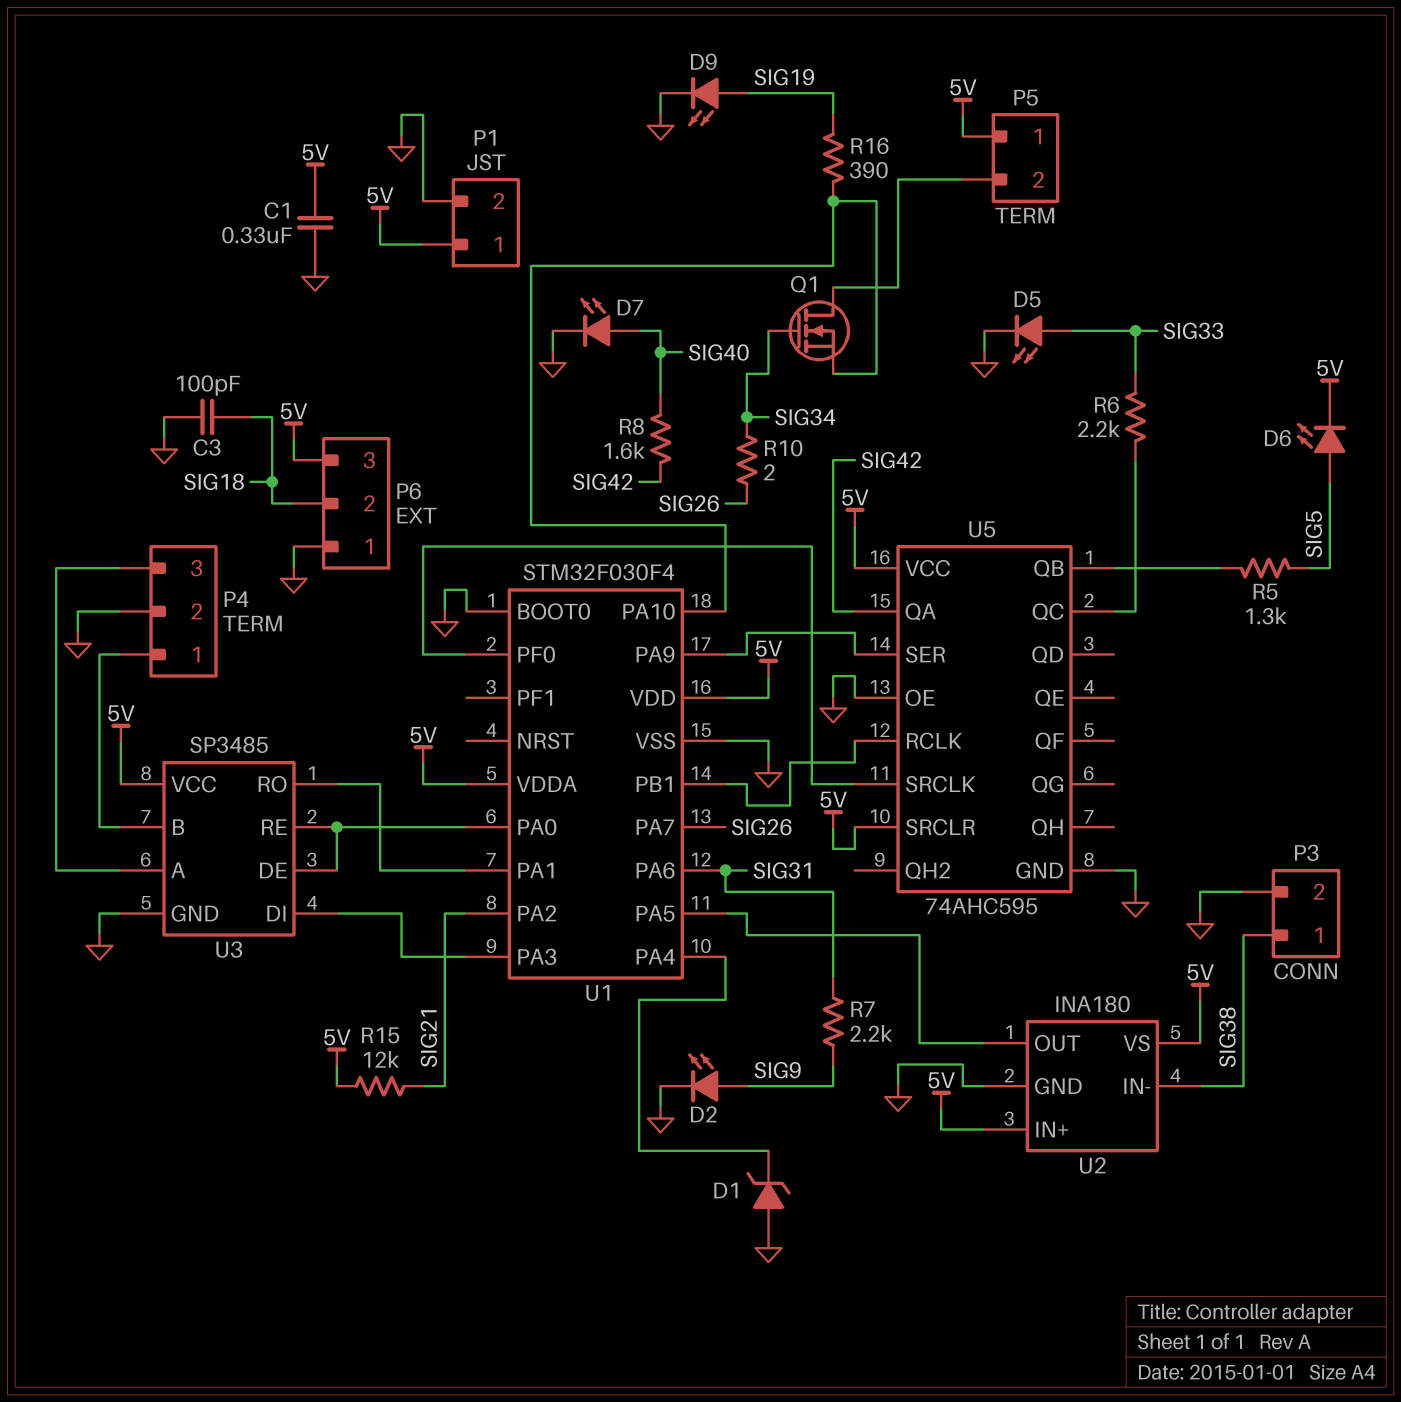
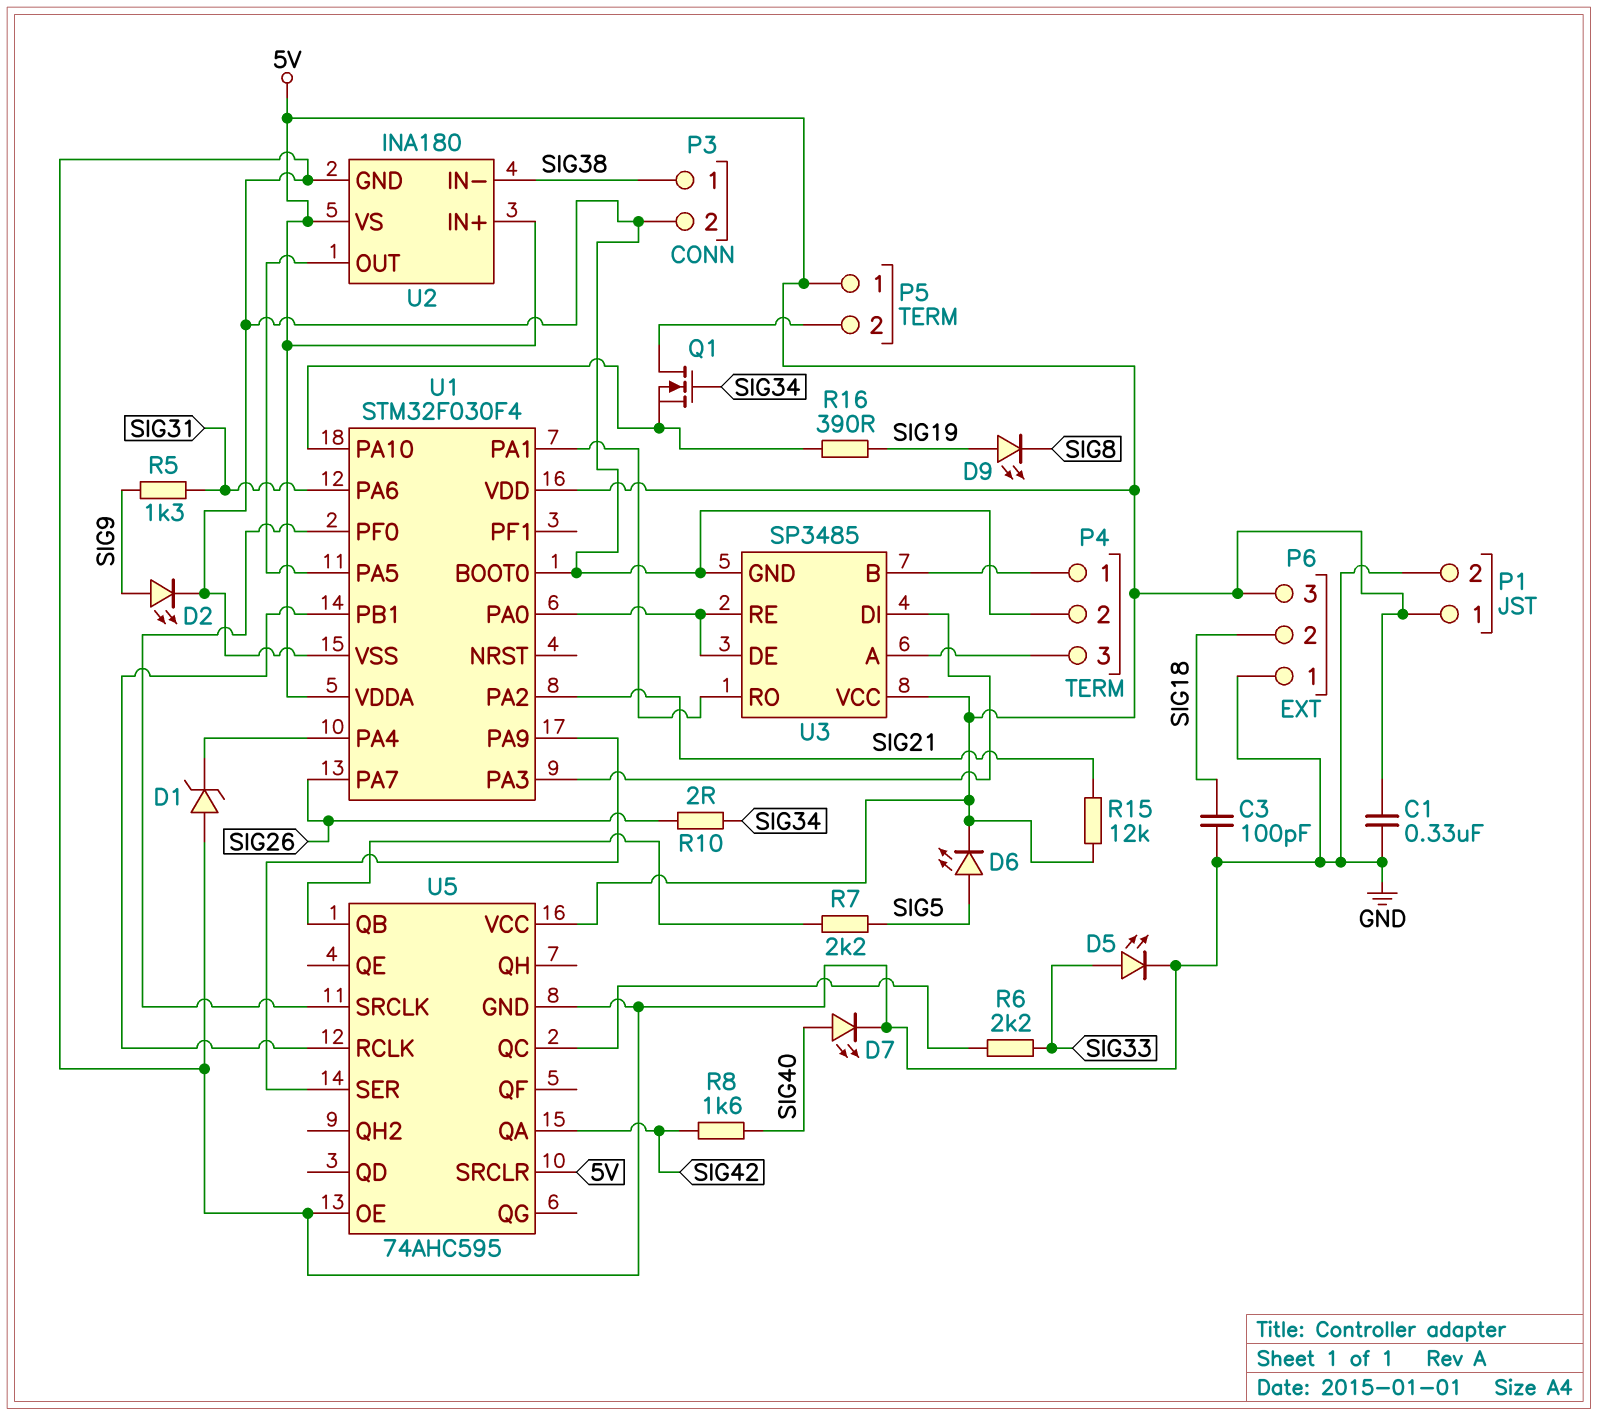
D9: LED (A SIG19, K GND) -> LED (A SIG19, K SIG8)
R5: 1.3k (SIG5, U5/QB) -> 1.3k (SIG9, SIG31)
R7: 2.2k (SIG9, SIG31) -> 2.2k (SIG5, U5/QB)

